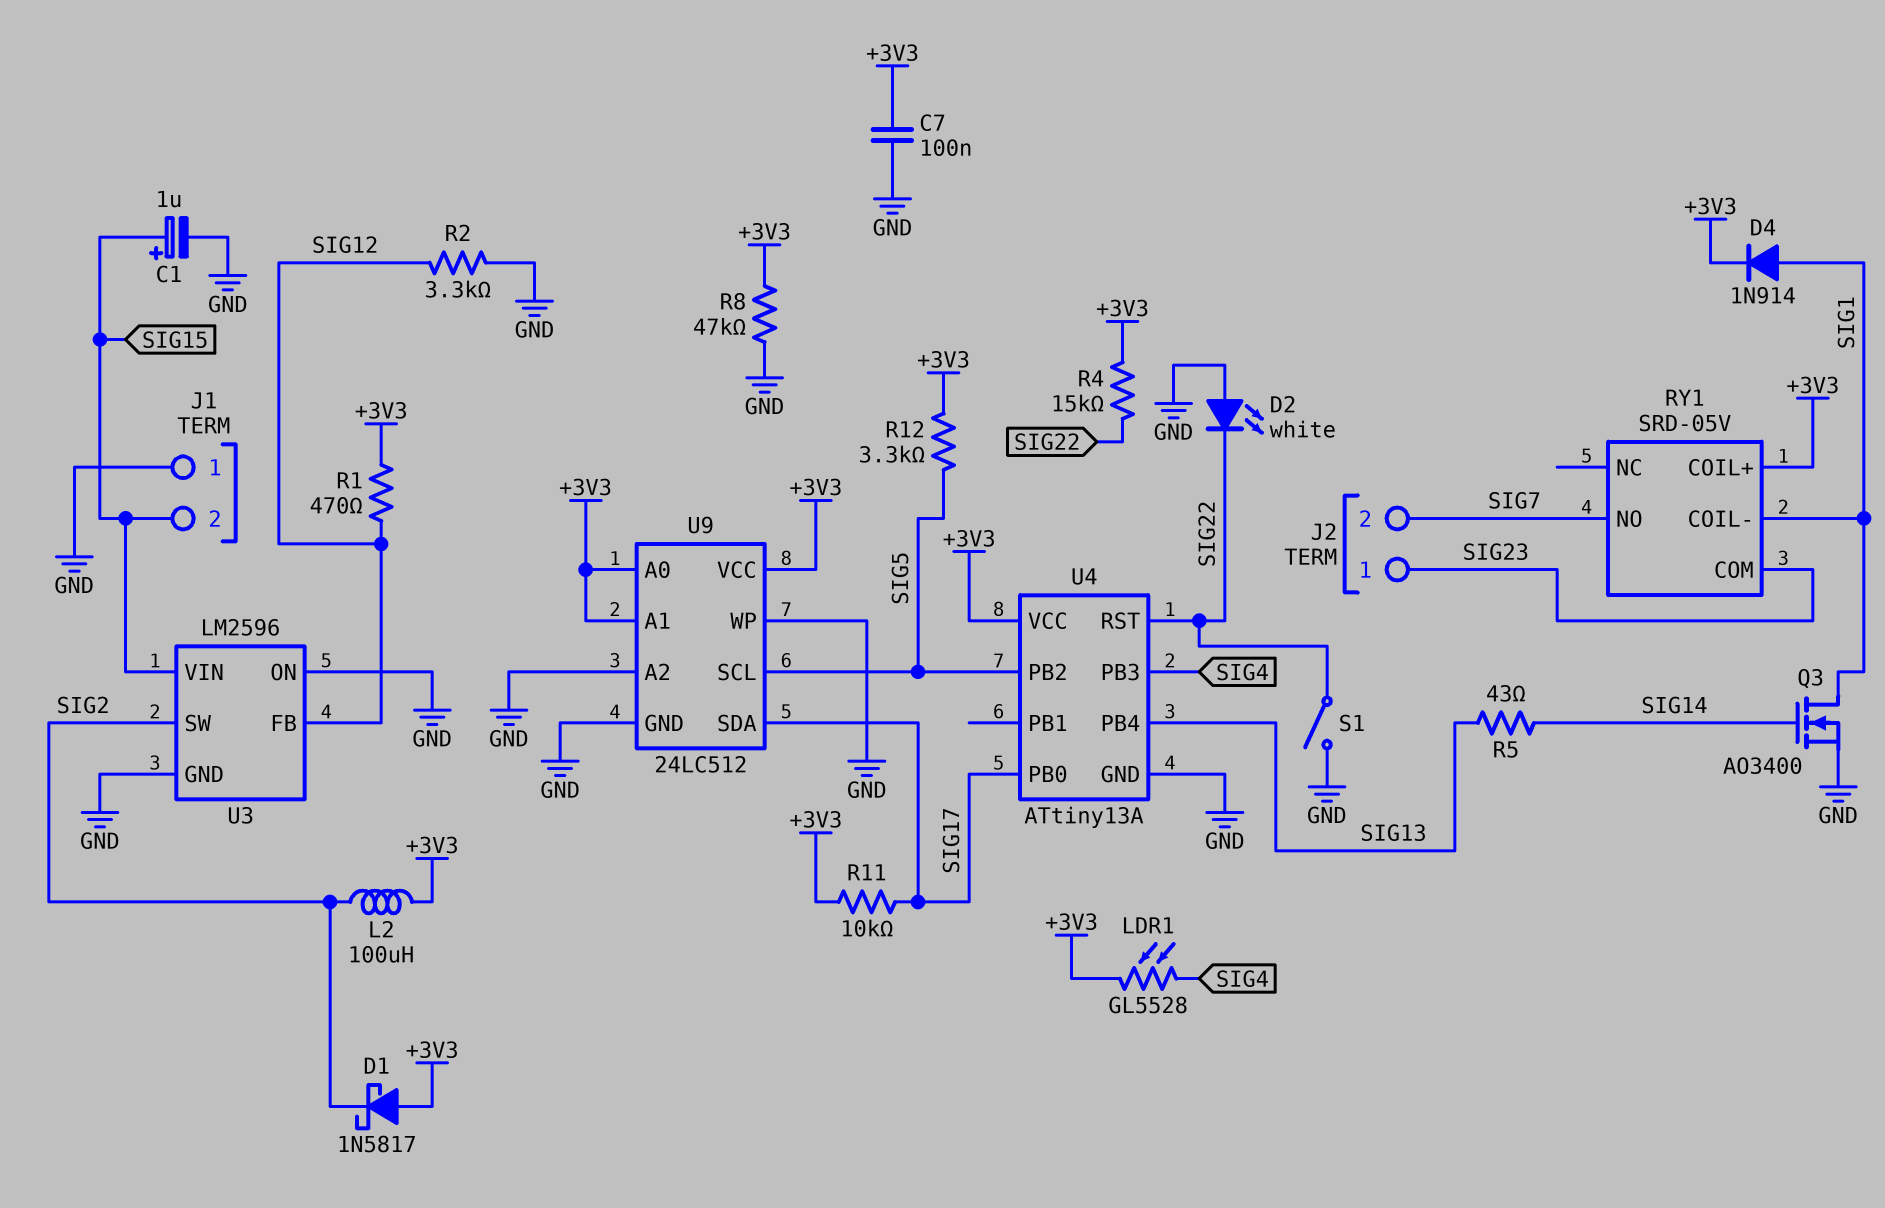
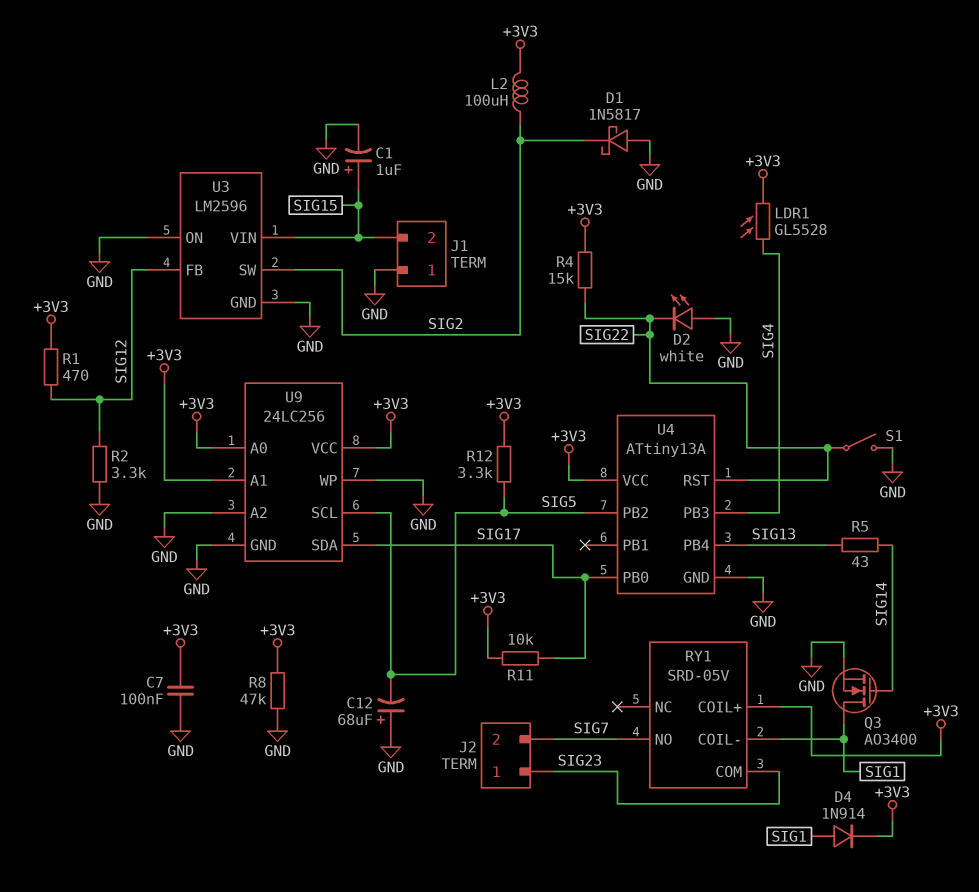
C12: none -> 68uF (plus GND, minus SIG5)
D1: schottky 1N5817 (A +3V3, K SIG2) -> schottky 1N5817 (A GND, K SIG2)
U9: 24LC512 -> 24LC256

